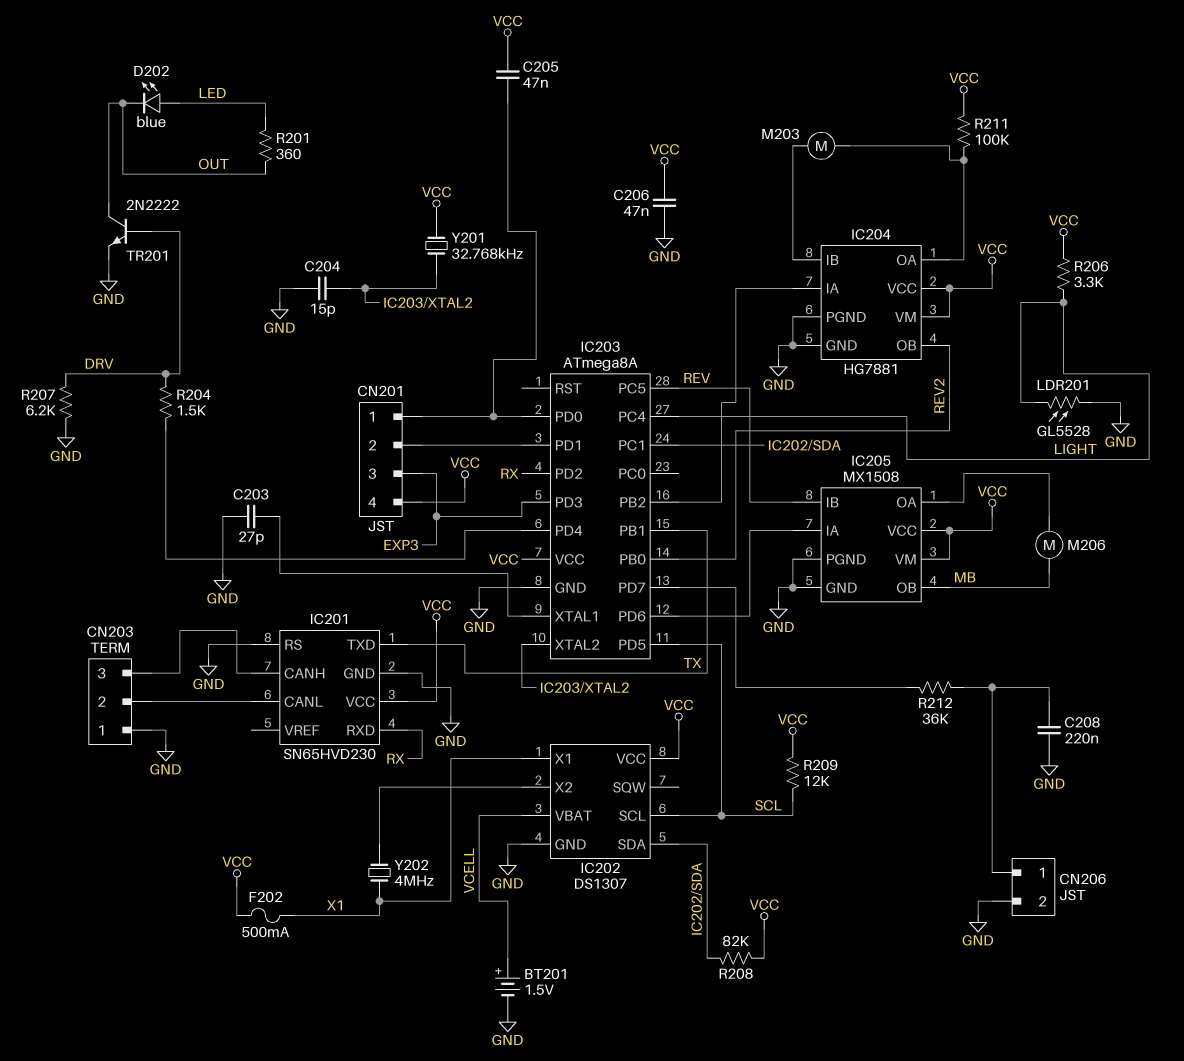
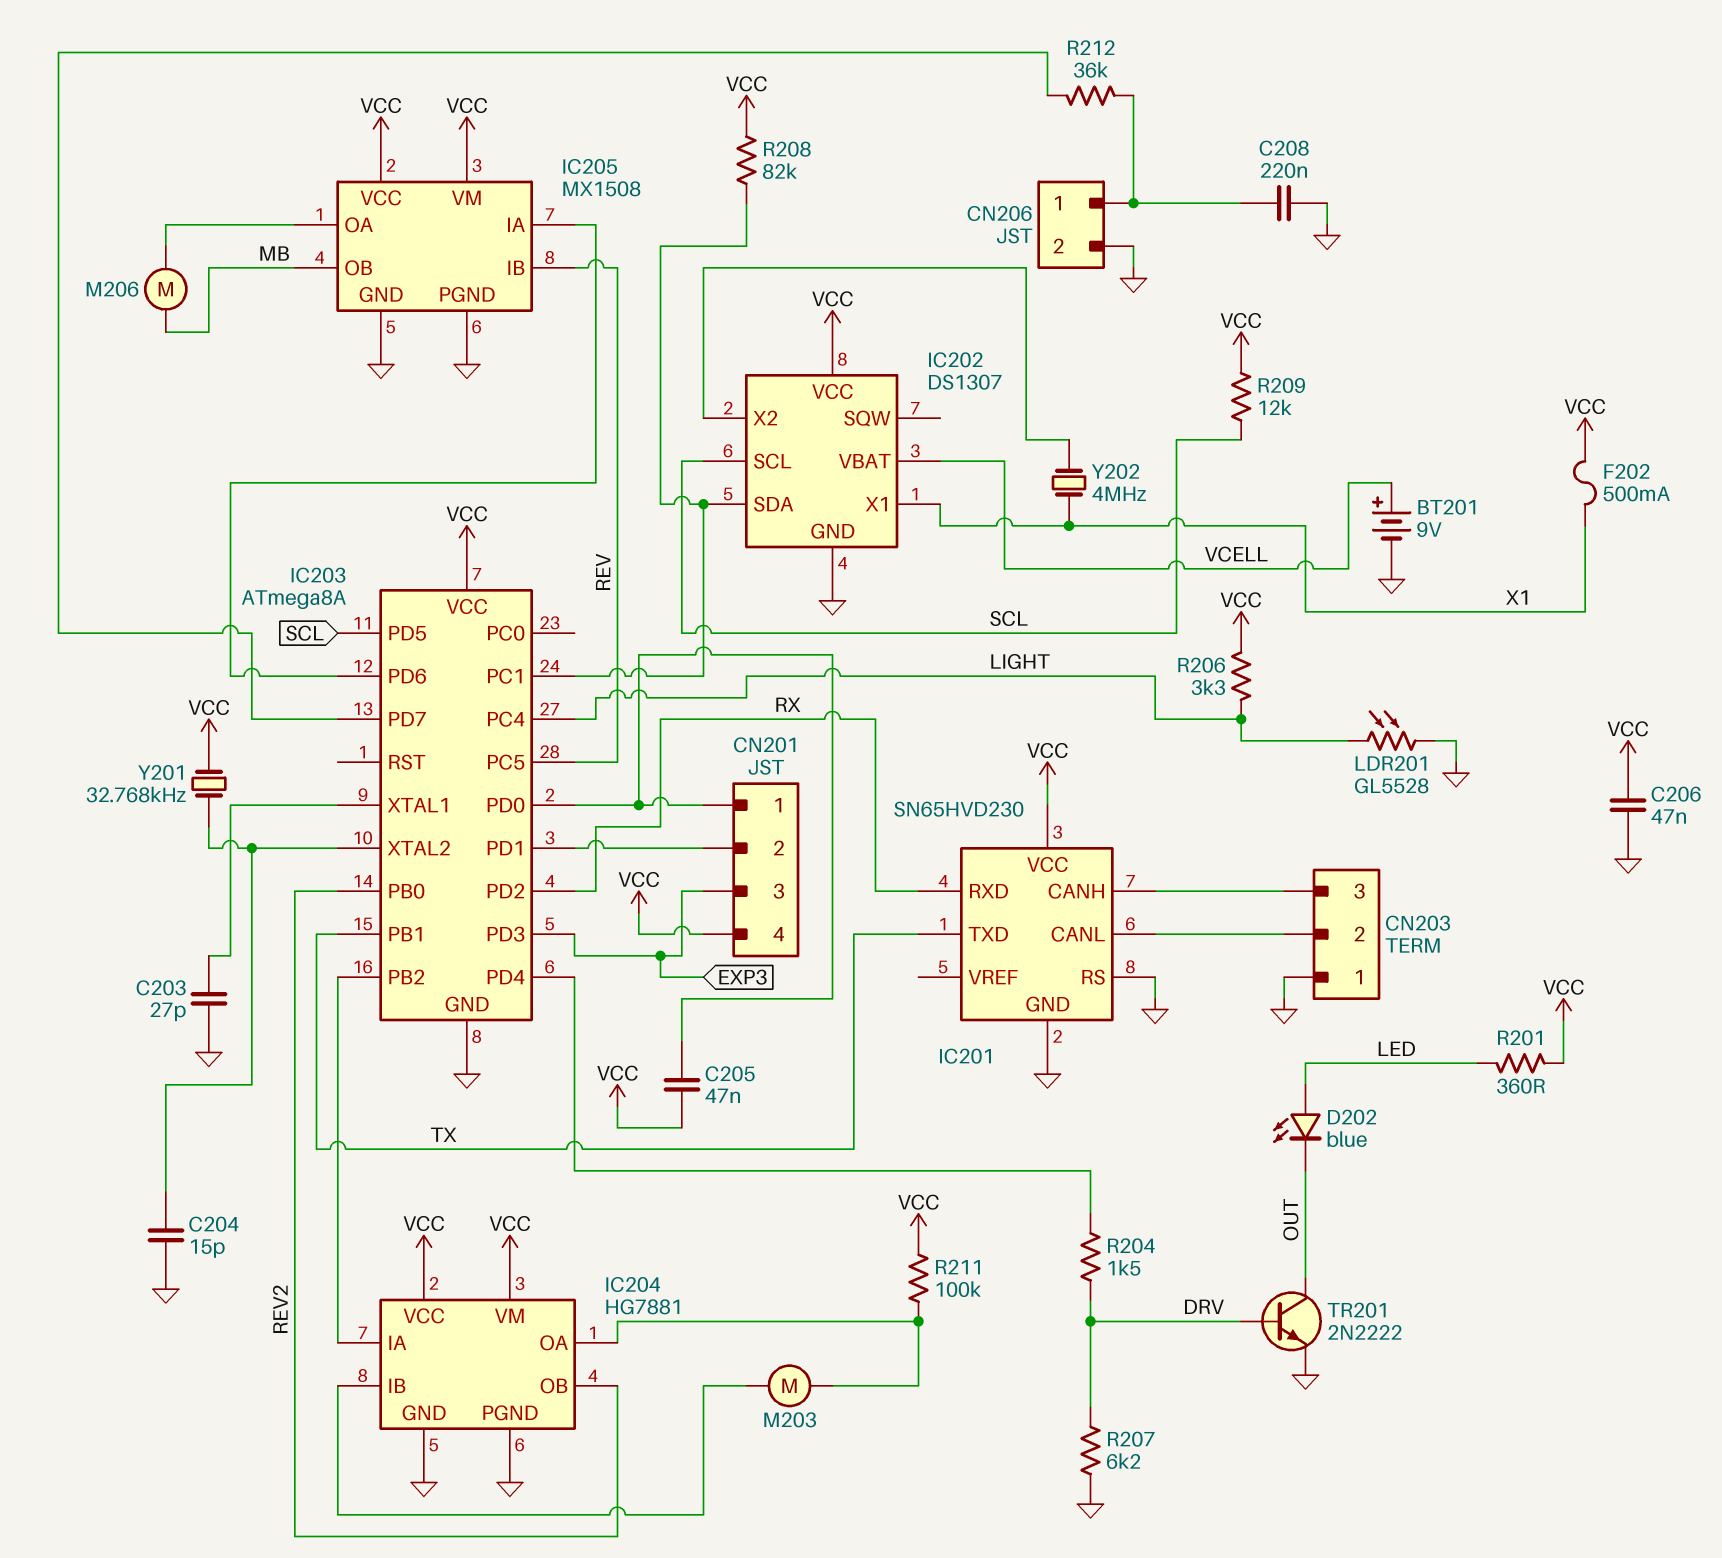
BT201: 1.5V (plus VCELL, minus GND) -> 9V (plus VCELL, minus GND)
R201: 360 (LED, OUT) -> 360 (LED, VCC)

